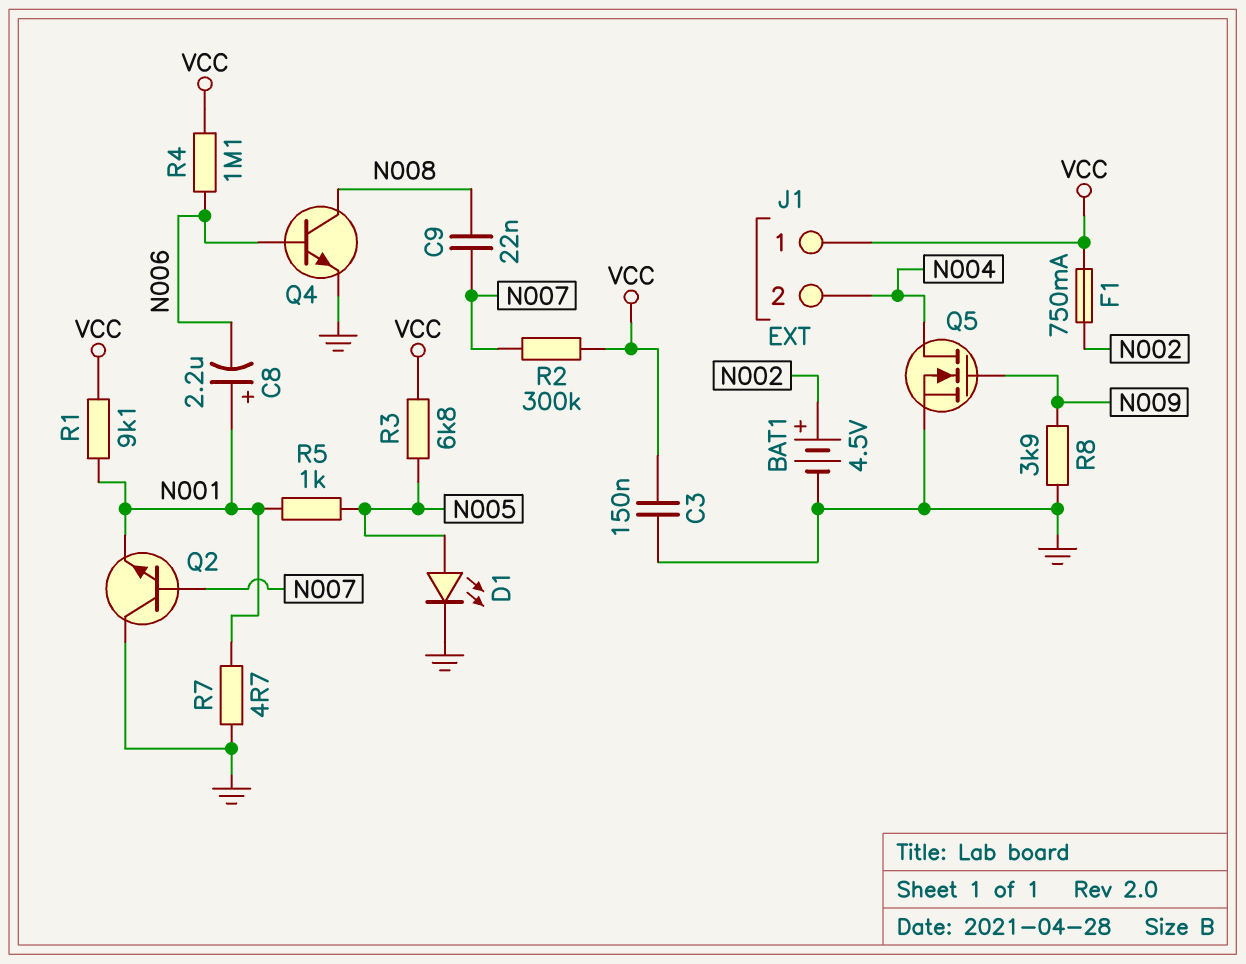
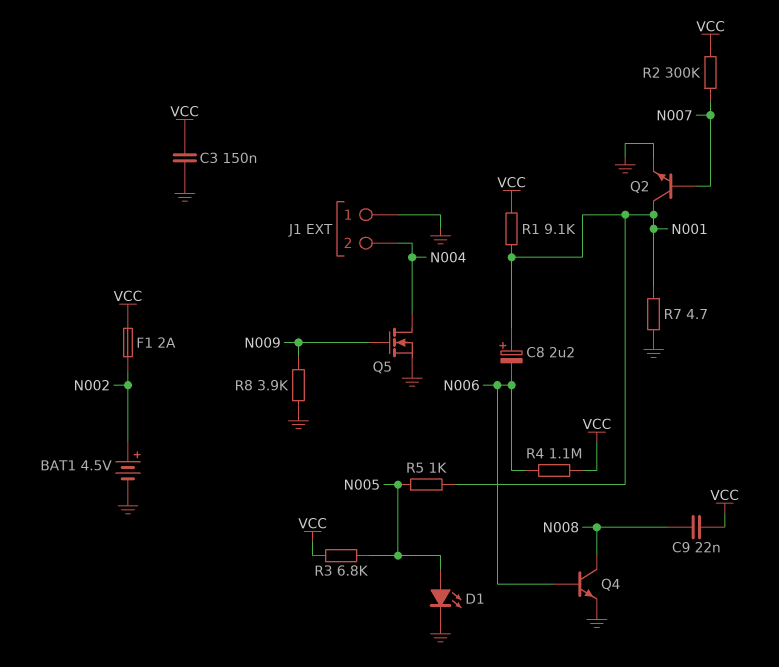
C9: 22nF (N007, N008) -> 22nF (N008, VCC)
F1: 750mA (N002, VCC) -> 2A (N002, VCC)
J1 pin 1: VCC -> GND
Q2: NPN (B N007, C GND, E N001) -> NPN (B N007, C N001, E GND)

